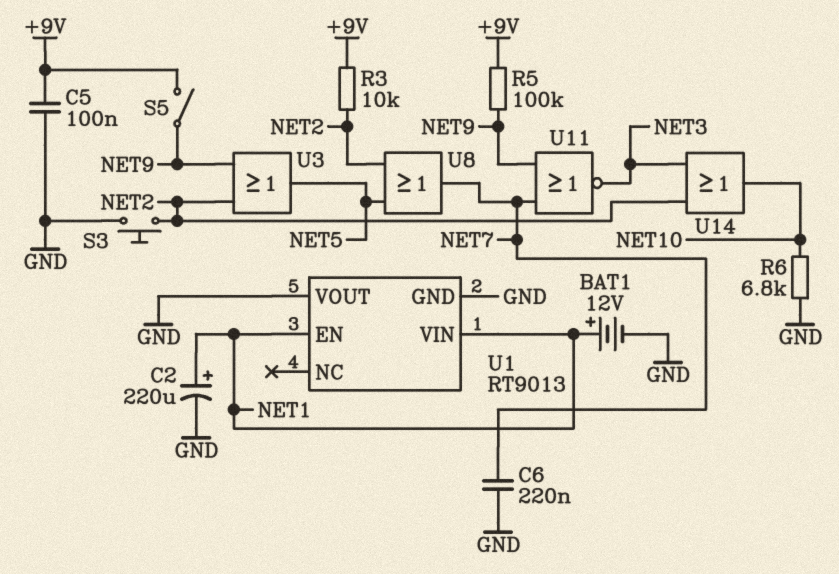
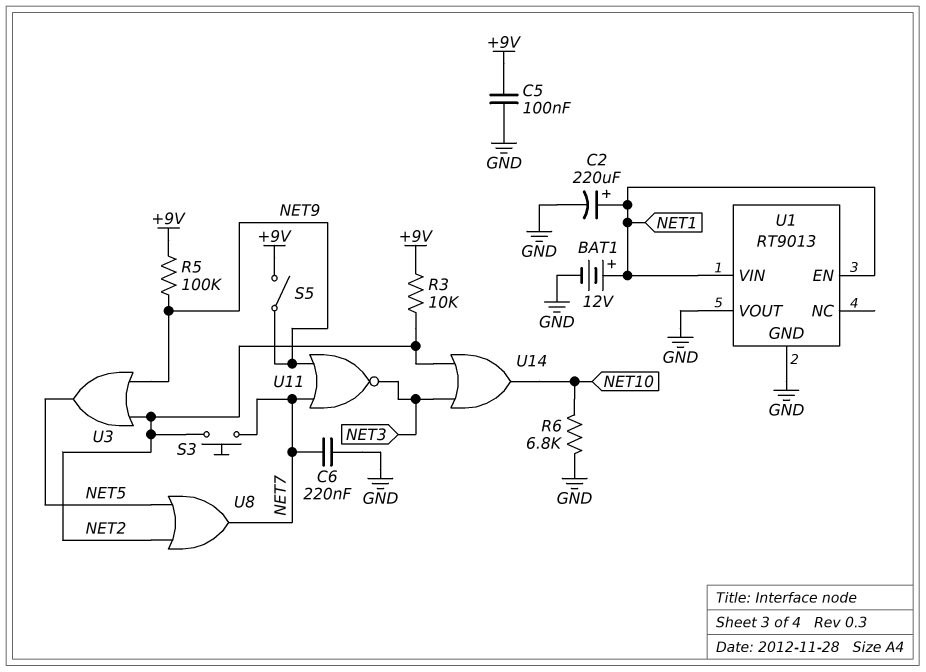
S3: button (GND, NET2) -> button (NET2, NET7)

